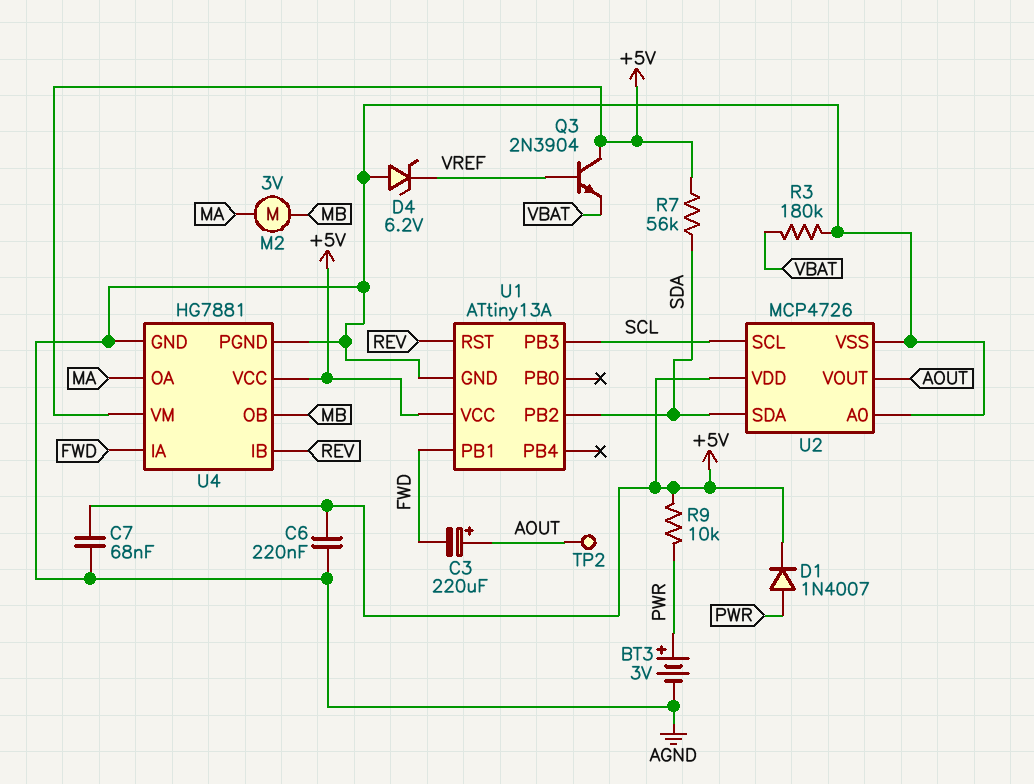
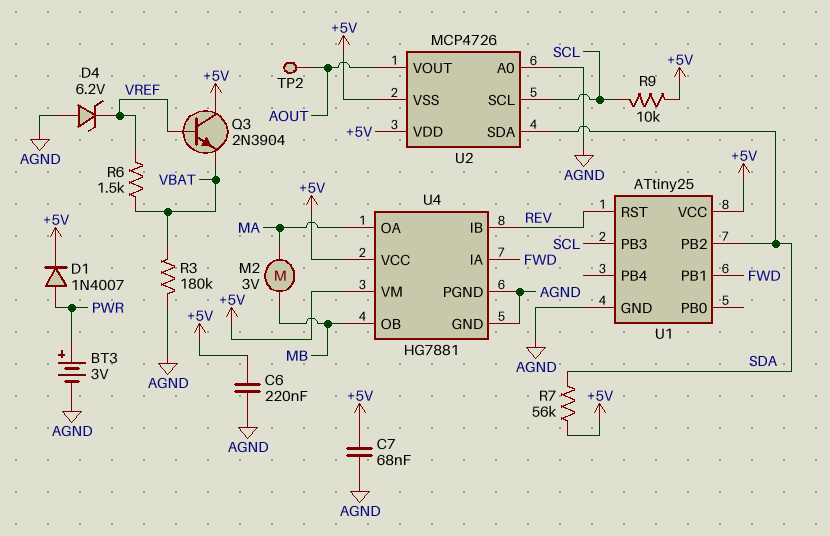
C3: 220uF (plus AOUT, minus FWD) -> none
R6: none -> 1.5k (VBAT, VREF)
R9: 10k (+5V, PWR) -> 10k (+5V, SCL)
U1: ATtiny13A -> ATtiny25
U2 pin VSS: AGND -> +5V

